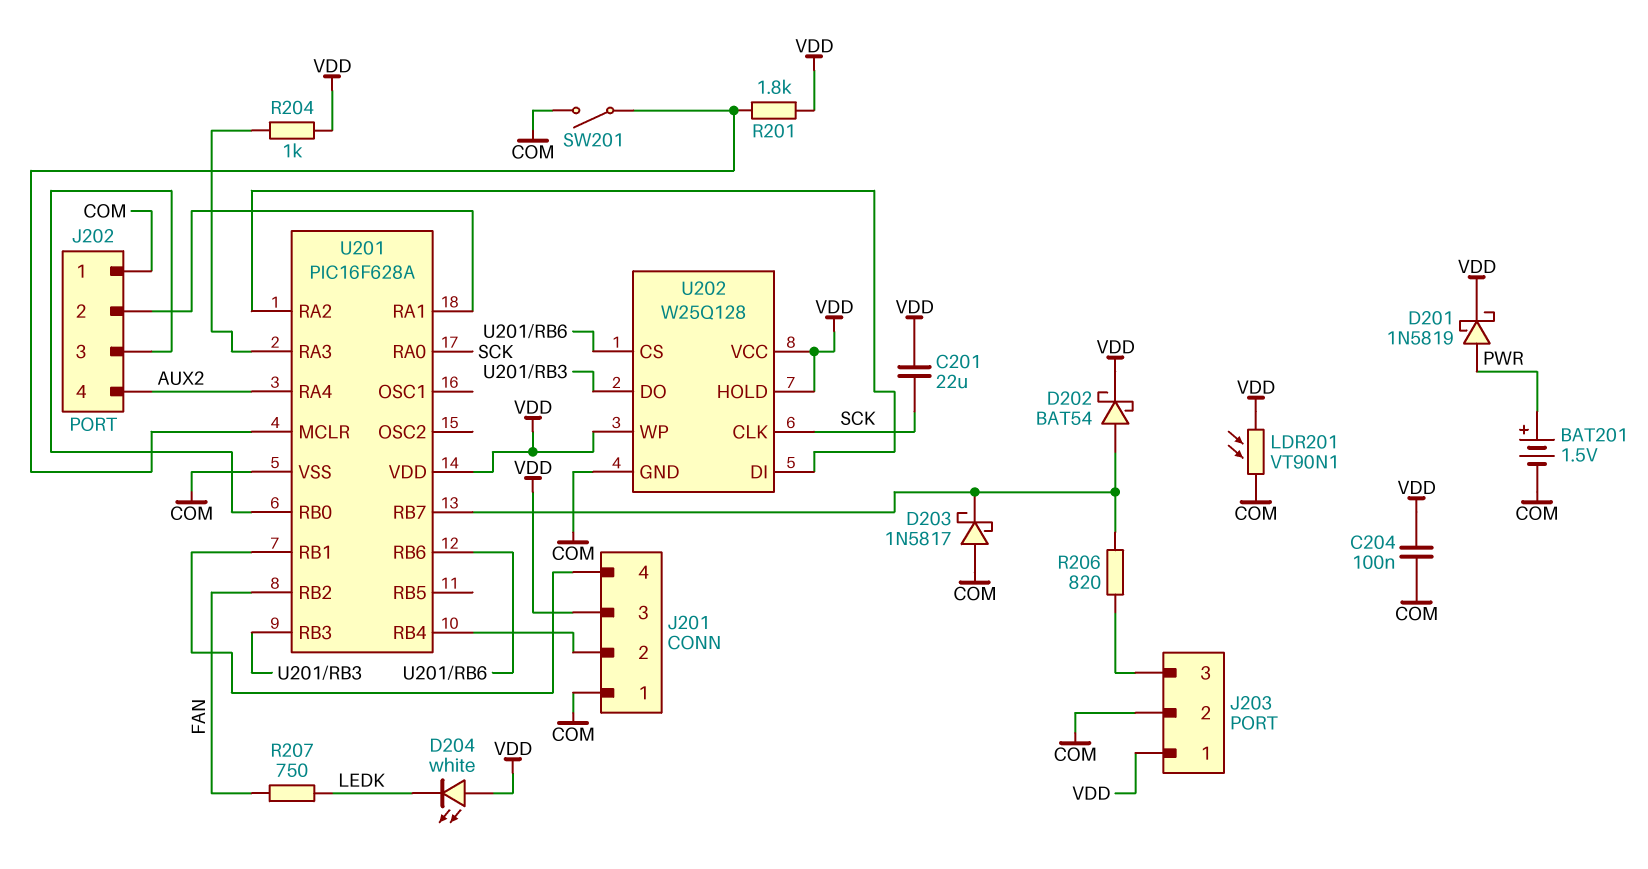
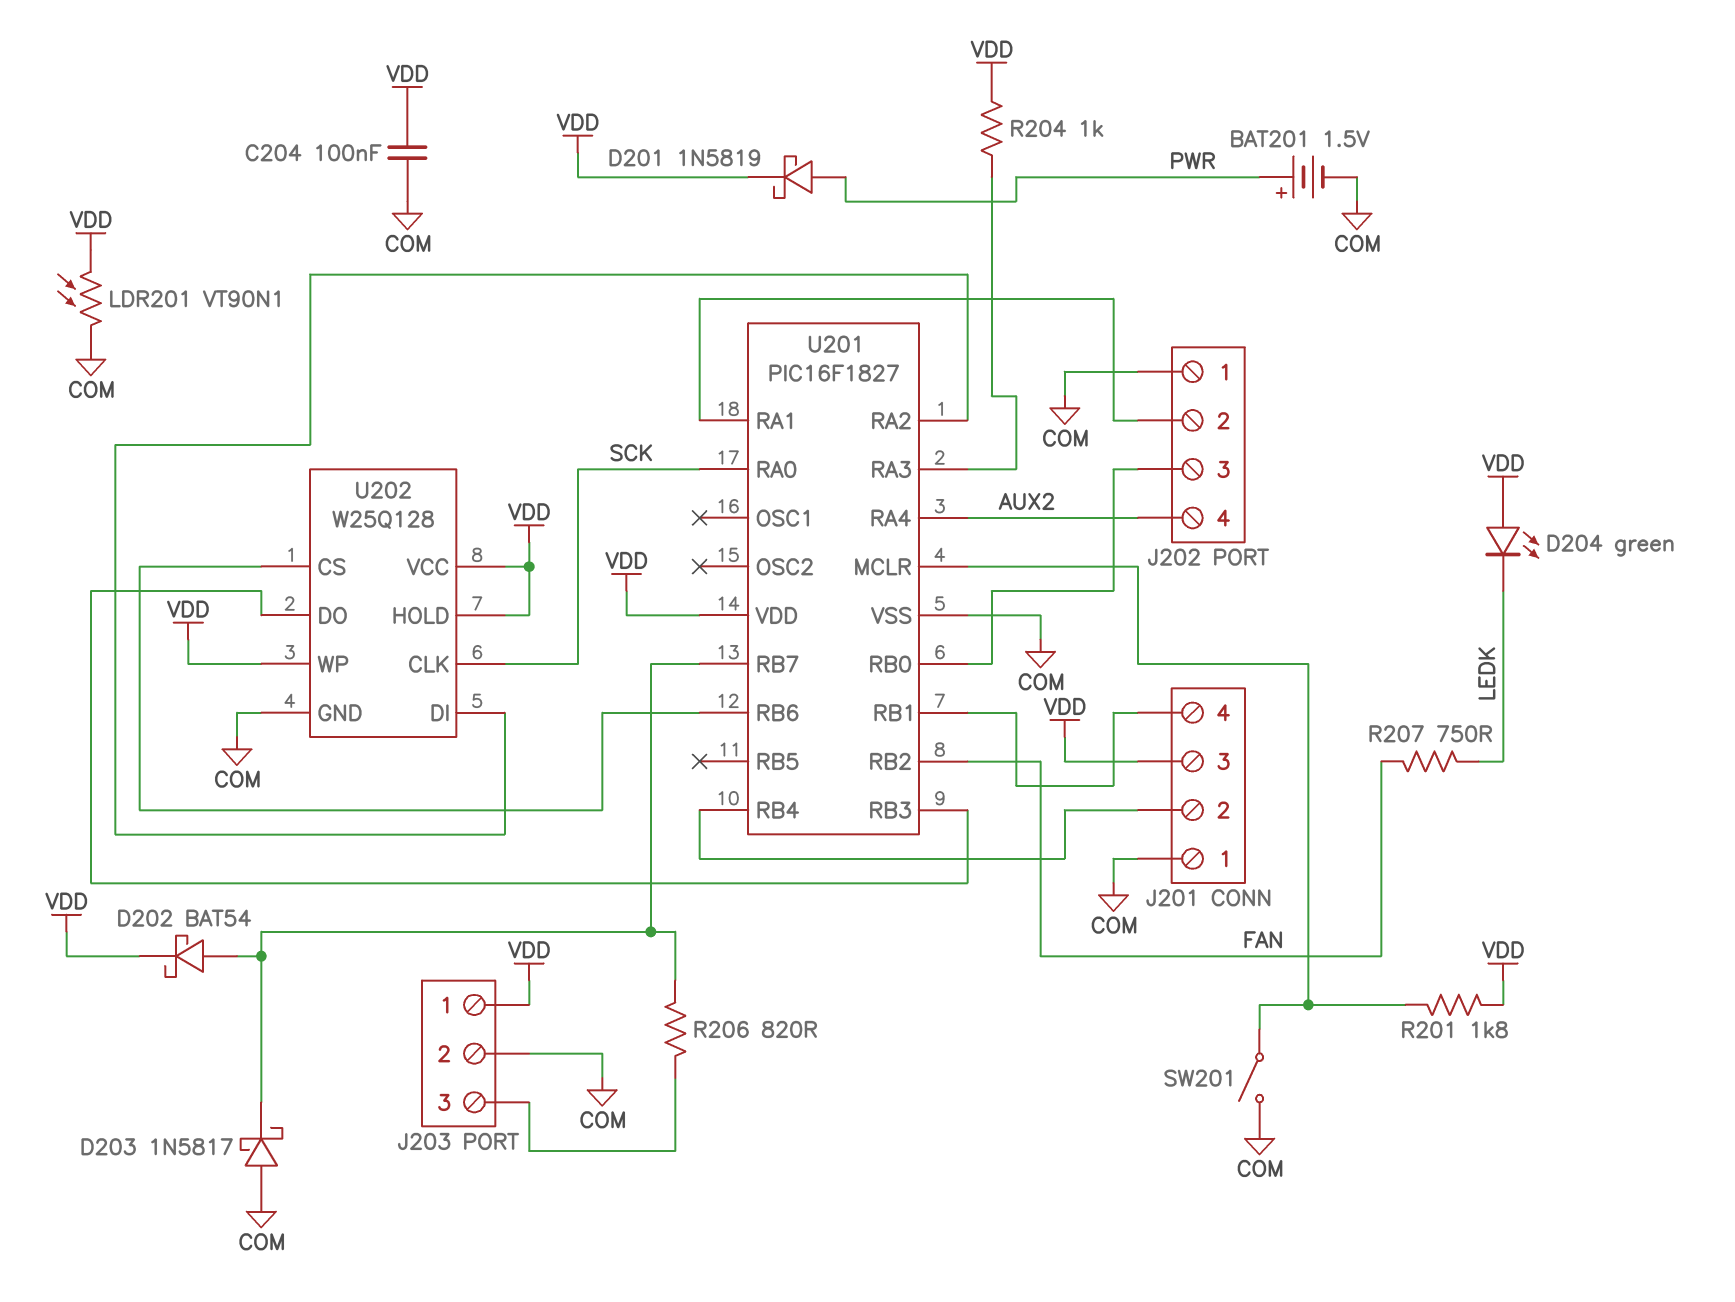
C201: 22uF (SCK, VDD) -> none
D204: LED white (A VDD, K LEDK) -> LED green (A VDD, K LEDK)
U201: PIC16F628A -> PIC16F1827

